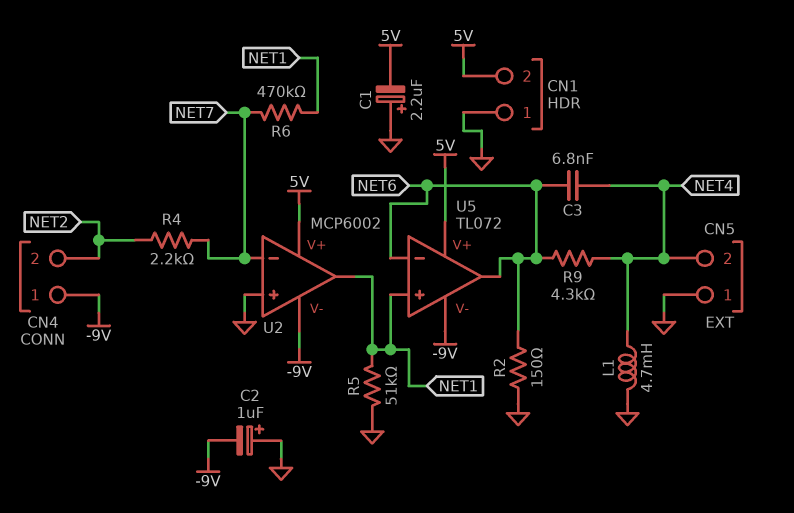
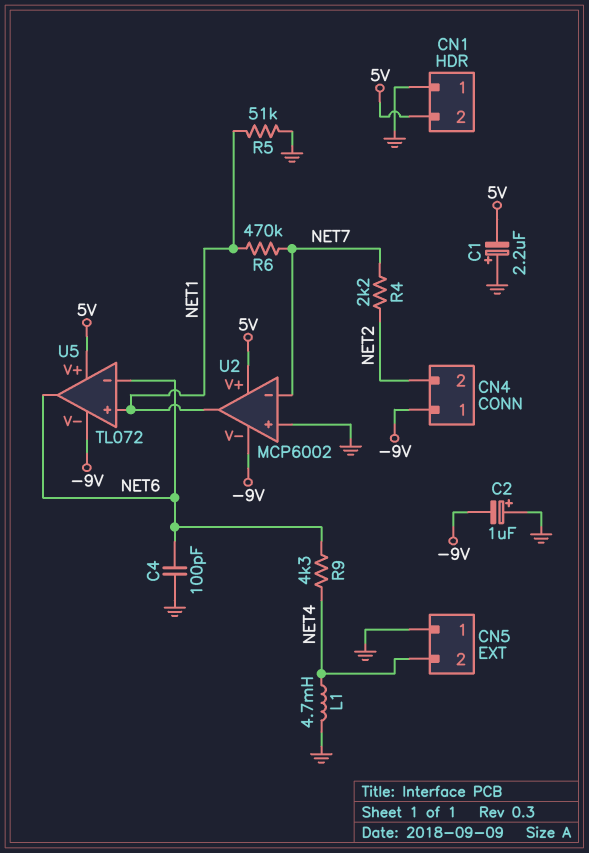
C3: 6.8nF (NET4, NET6) -> none
C4: none -> 100pF (GND, NET6)
R2: 150 (GND, NET6) -> none

